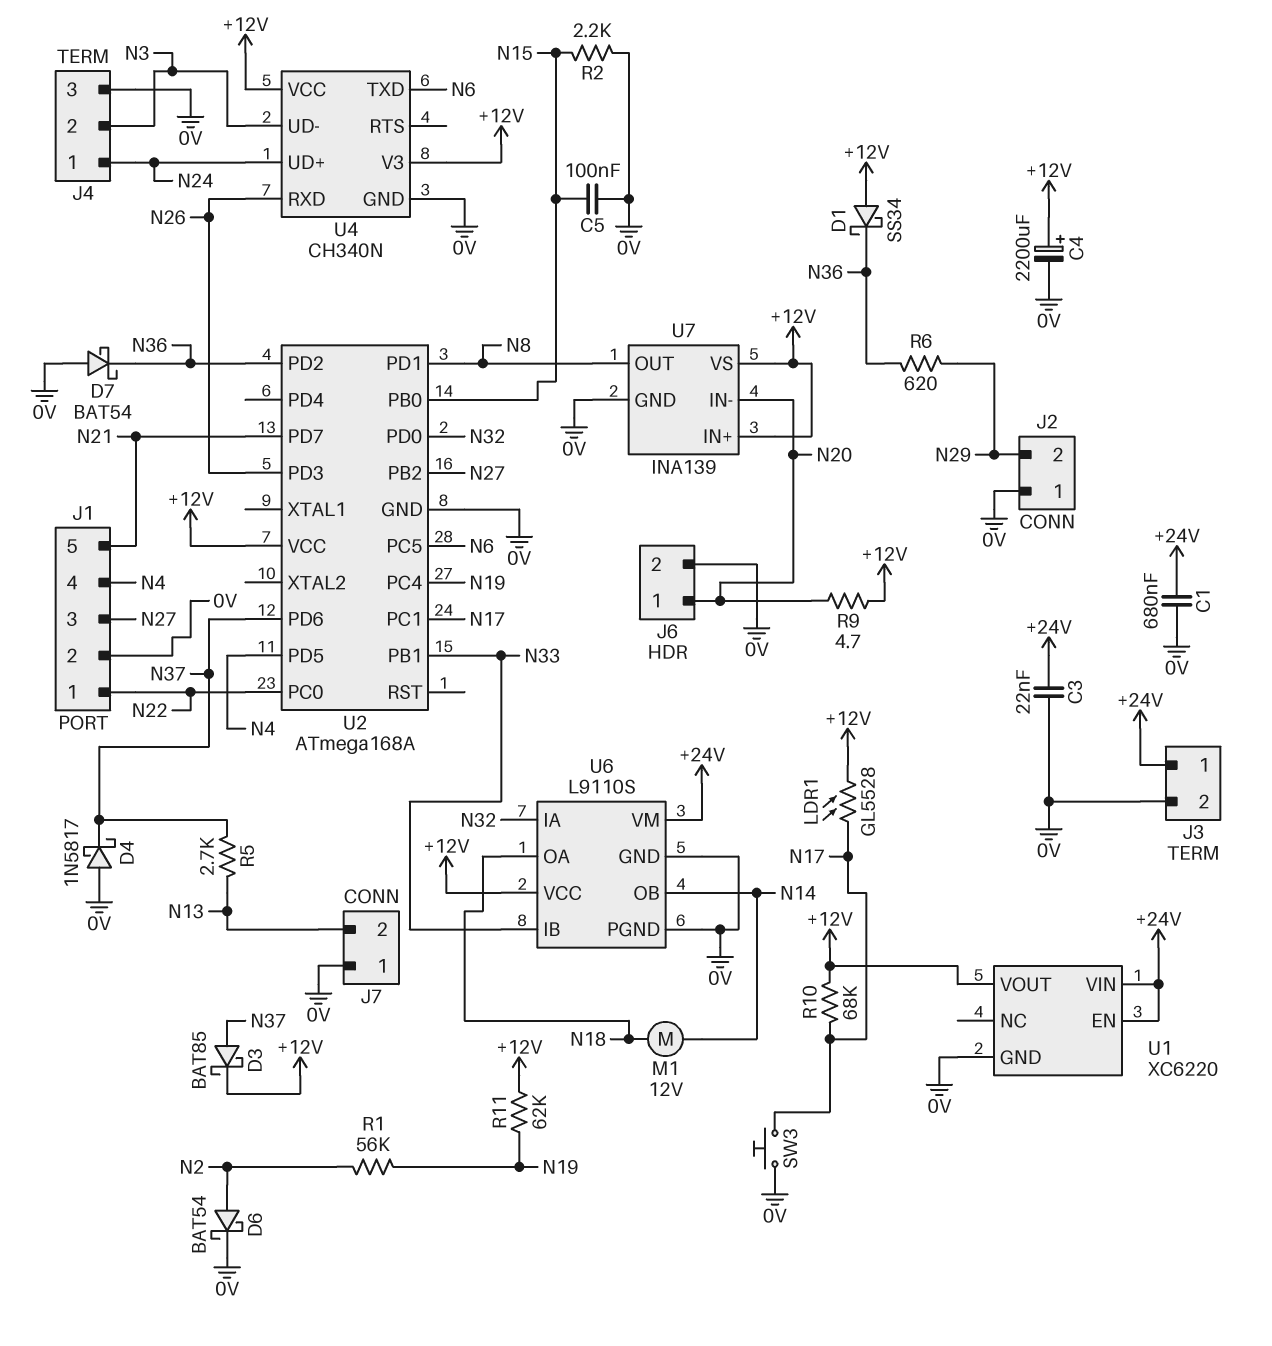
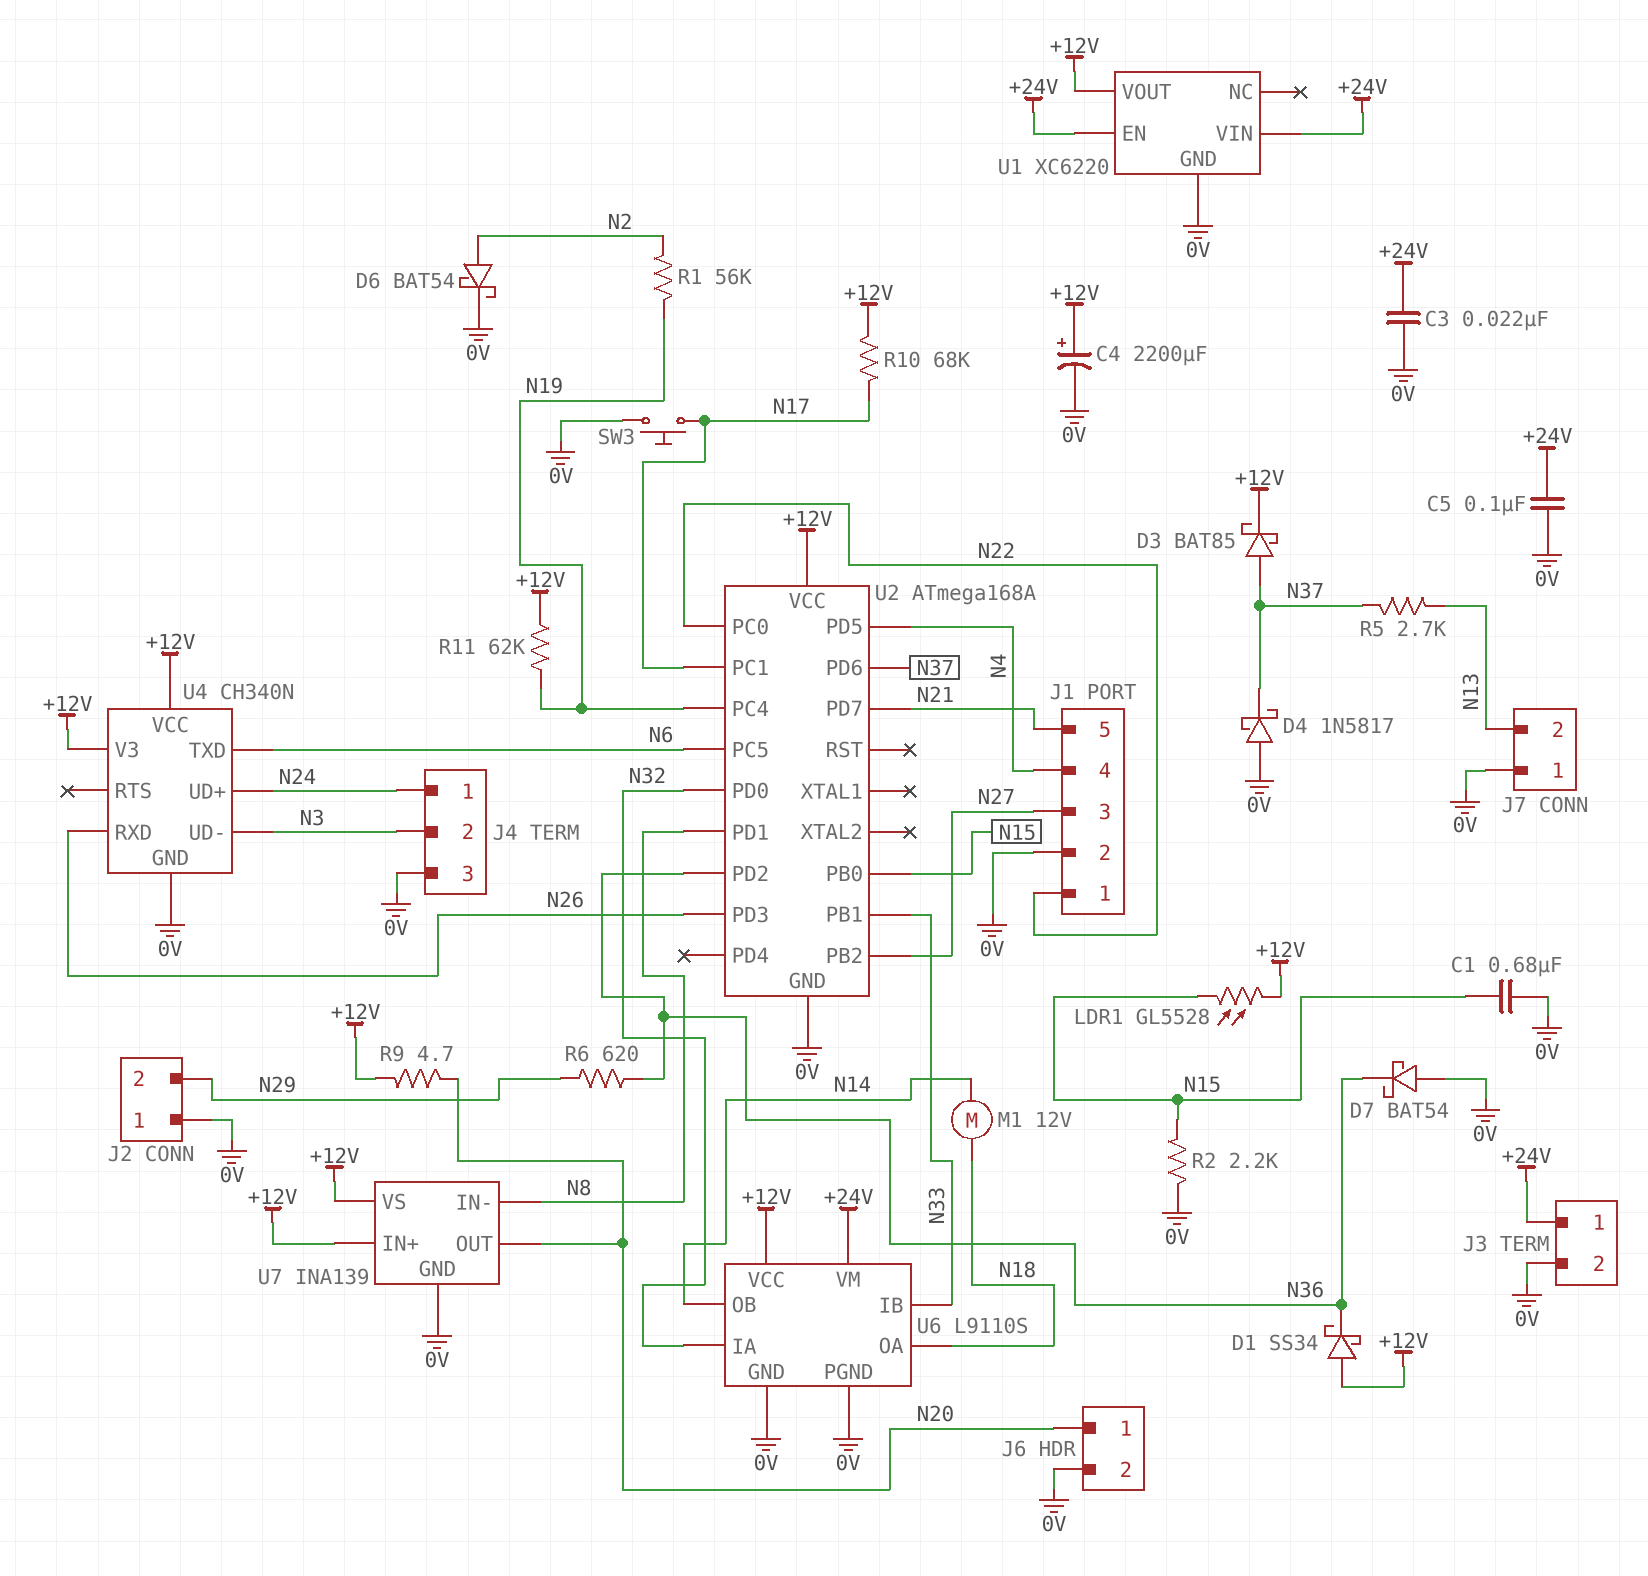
C1: 680nF (+24V, 0V) -> 680nF (0V, N15)
C5: 100nF (0V, N15) -> 100nF (+24V, 0V)
LDR1: GL5528 (+12V, N17) -> GL5528 (+12V, N15)
U7 pin IN-: N20 -> N8
U7 pin OUT: N8 -> N20

